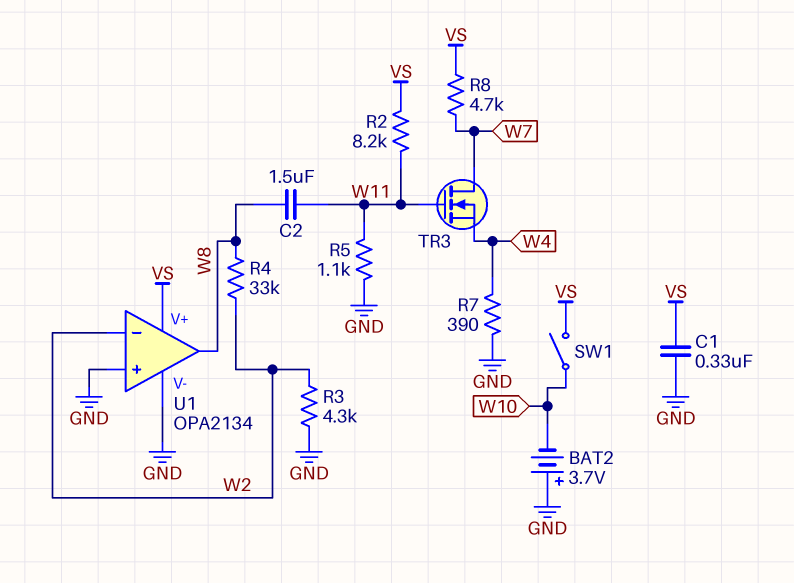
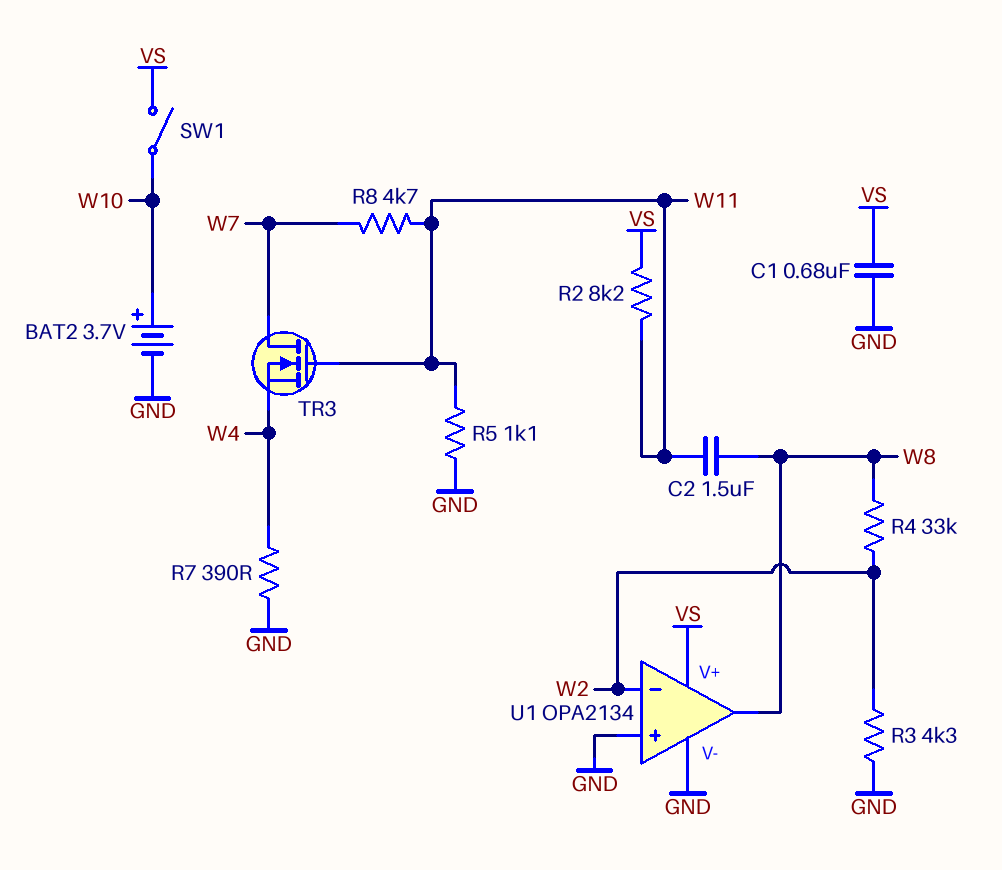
BAT2: 3.7V (plus GND, minus W10) -> 3.7V (plus W10, minus GND)
C1: 330nF (GND, VS) -> 680nF (GND, VS)
R8: 4.7k (VS, W7) -> 4.7k (W7, W11)

